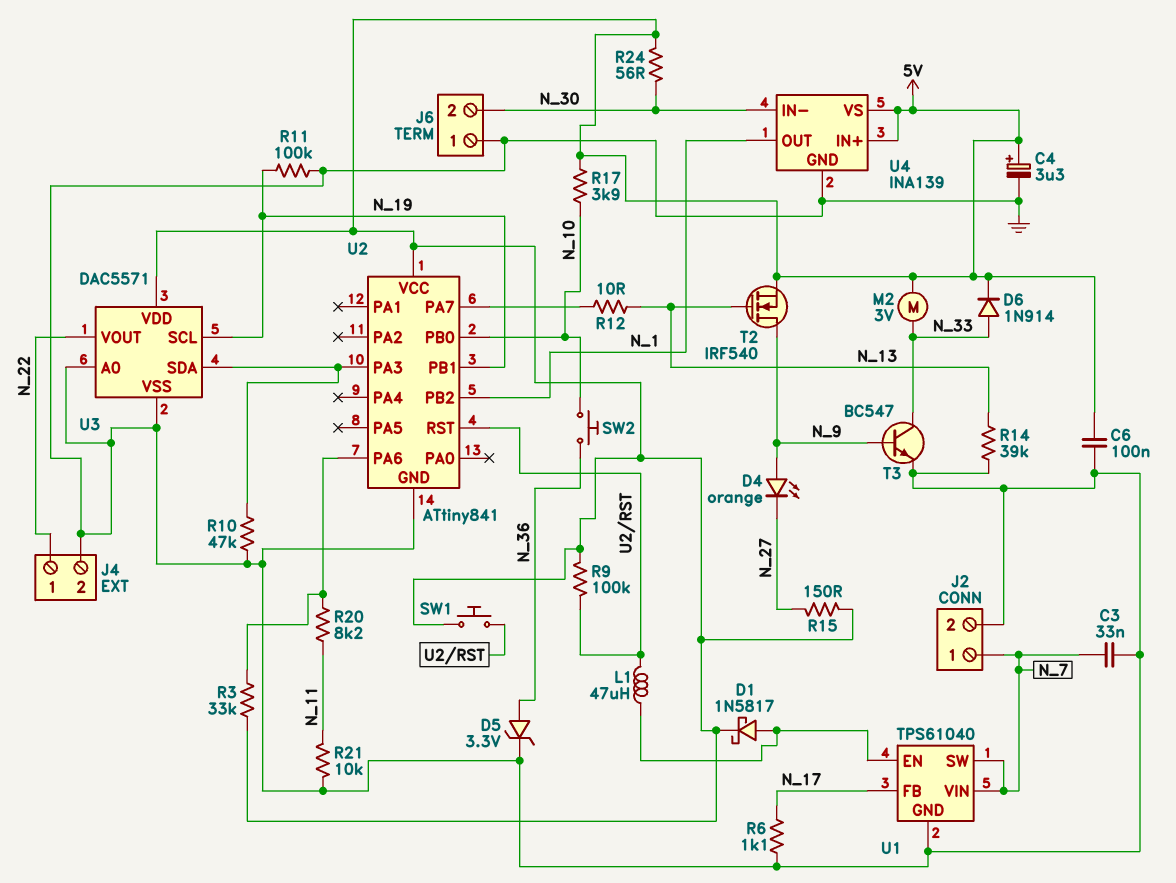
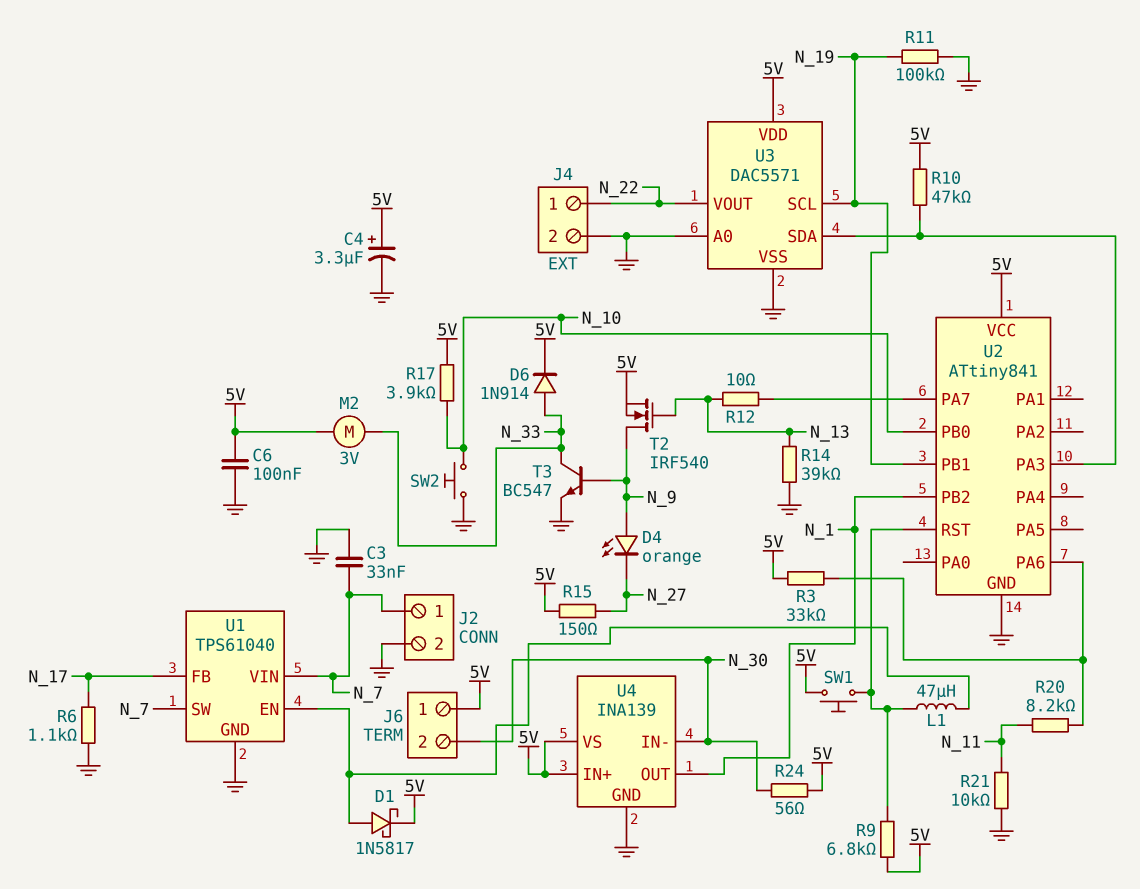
D5: zener 3.3V (A N_36, K GND) -> none
J6 pin 1: GND -> 5V
R9: 100k (5V, U2/RST) -> 6.8k (5V, U2/RST)
R10: 47k (GND, U2/PA3) -> 47k (5V, U2/PA3)
SW2: button (N_10, N_36) -> button (GND, N_10)

